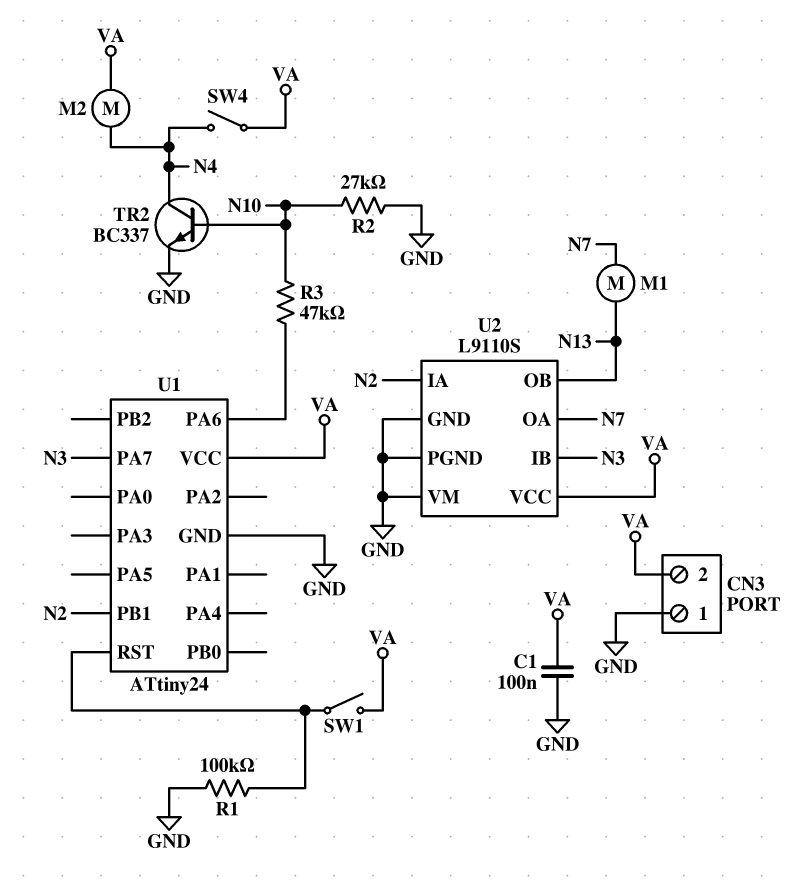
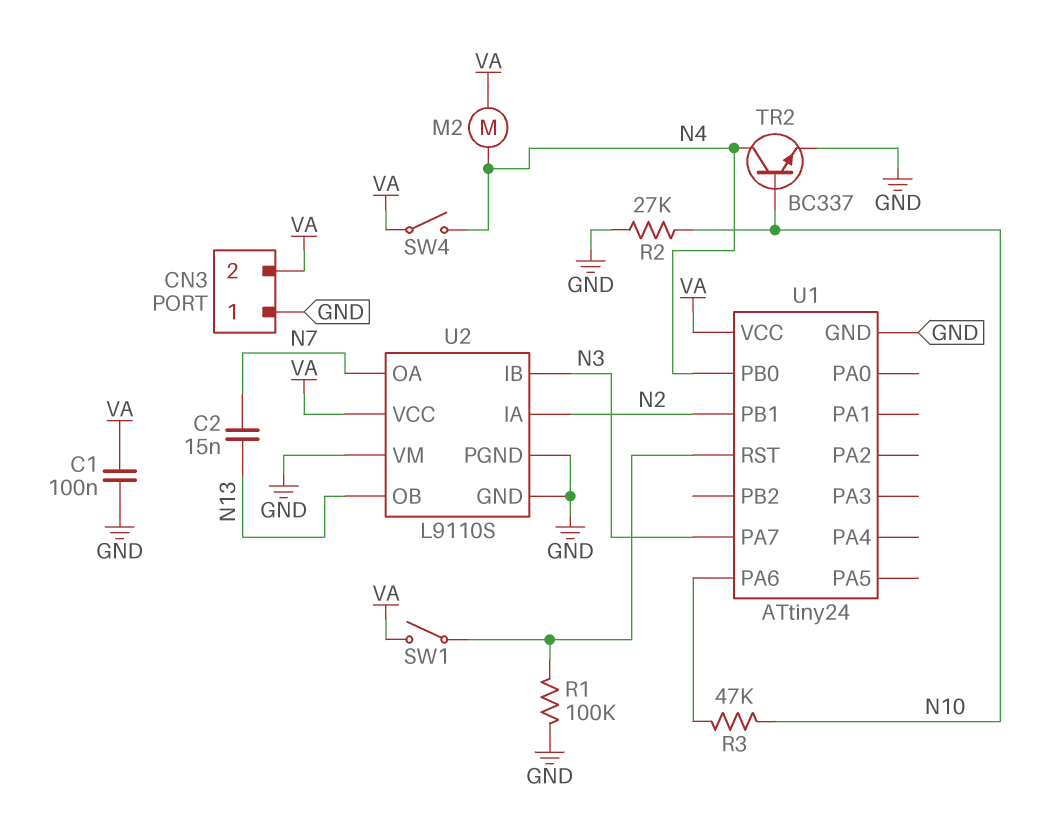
C2: none -> 15nF (N7, N13)
M1: motor (N7, N13) -> none
U1 pin PB0: none -> N4

